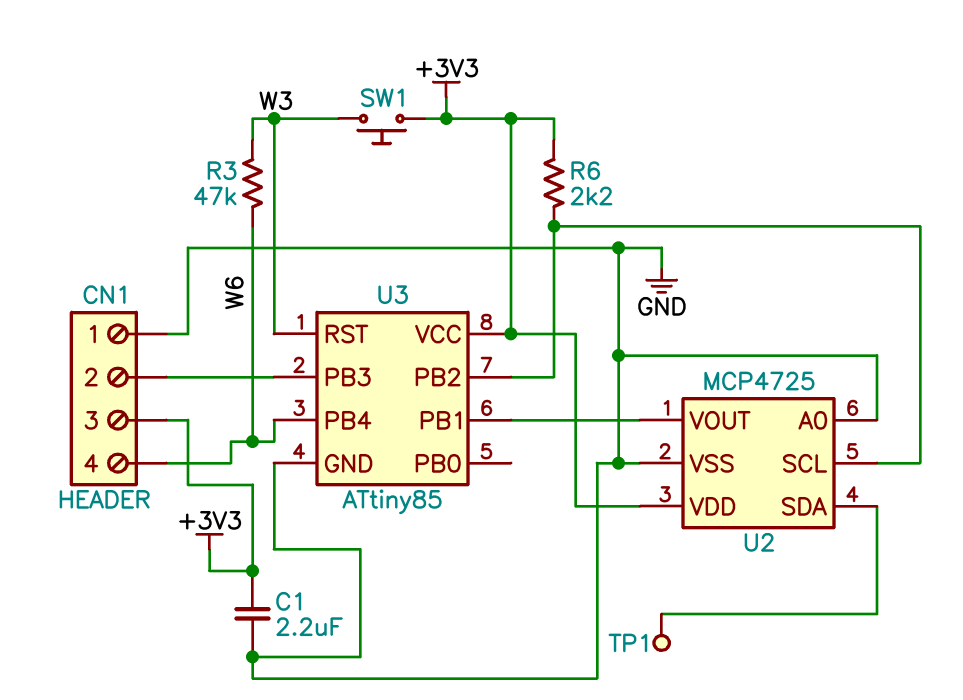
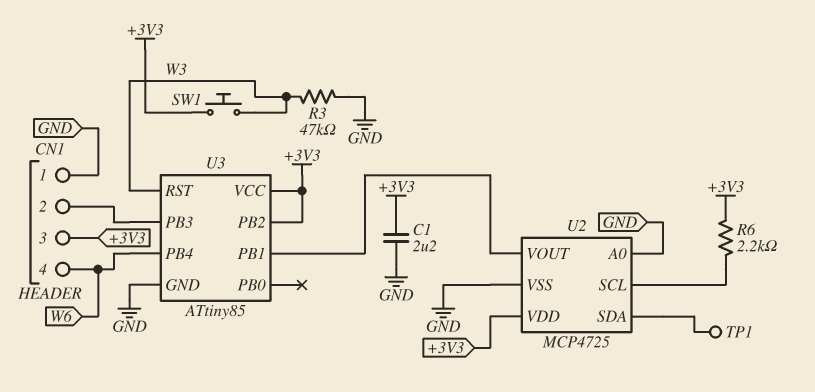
R3: 47k (W3, W6) -> 47k (GND, W3)
U3 pin PB2: U2/SCL -> +3V3

